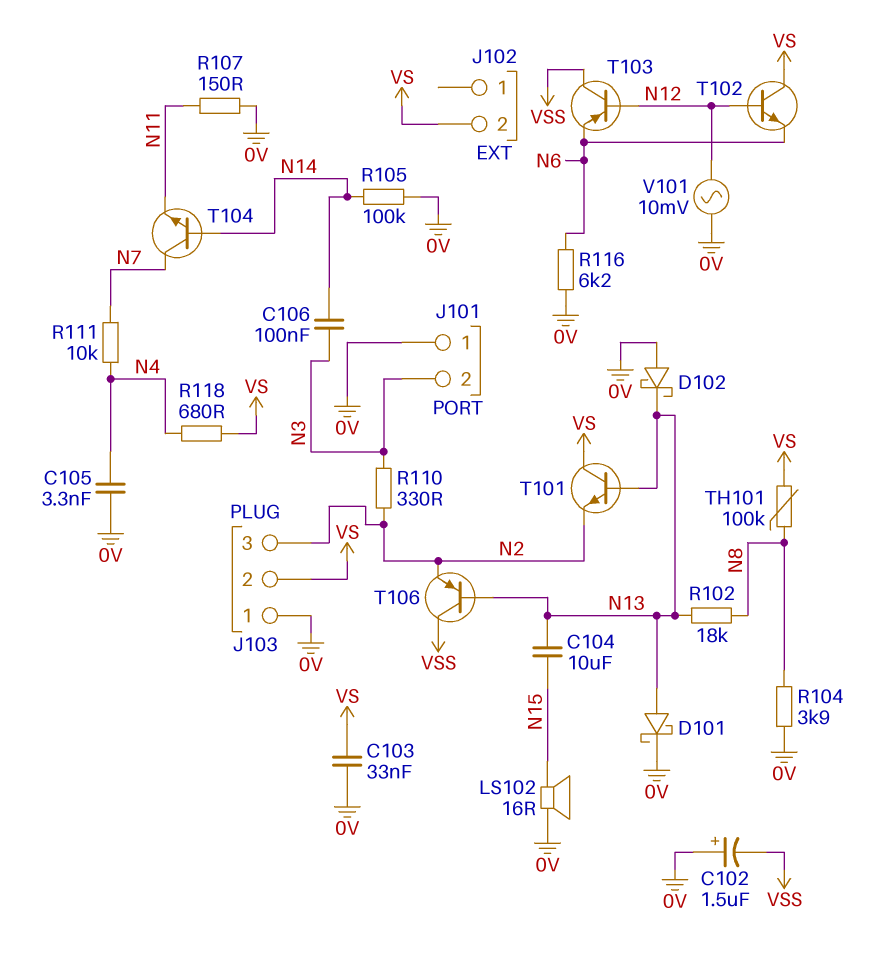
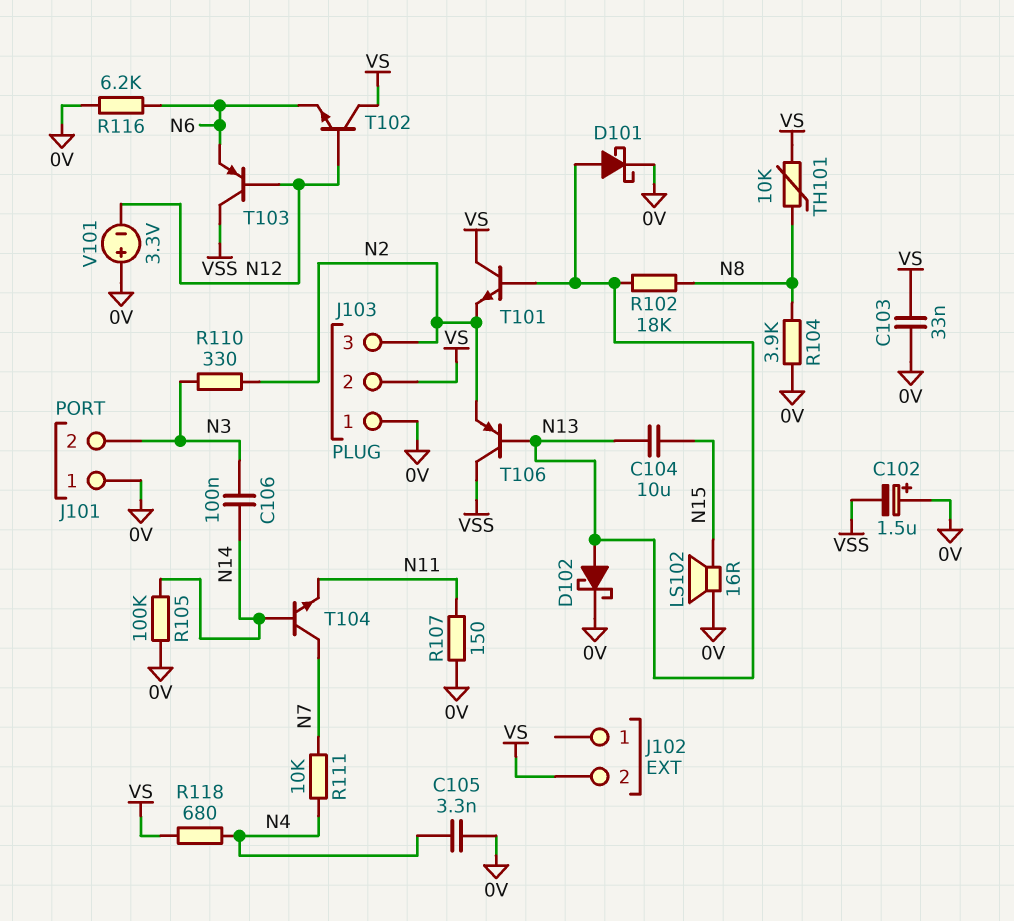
D102: schottky (A 0V, K N13) -> schottky (A N13, K 0V)
TH101: 100k (N8, VS) -> 10k (N8, VS)
V101: AC 10mV (0V, N12) -> 3.3V (plus 0V, minus N12)

